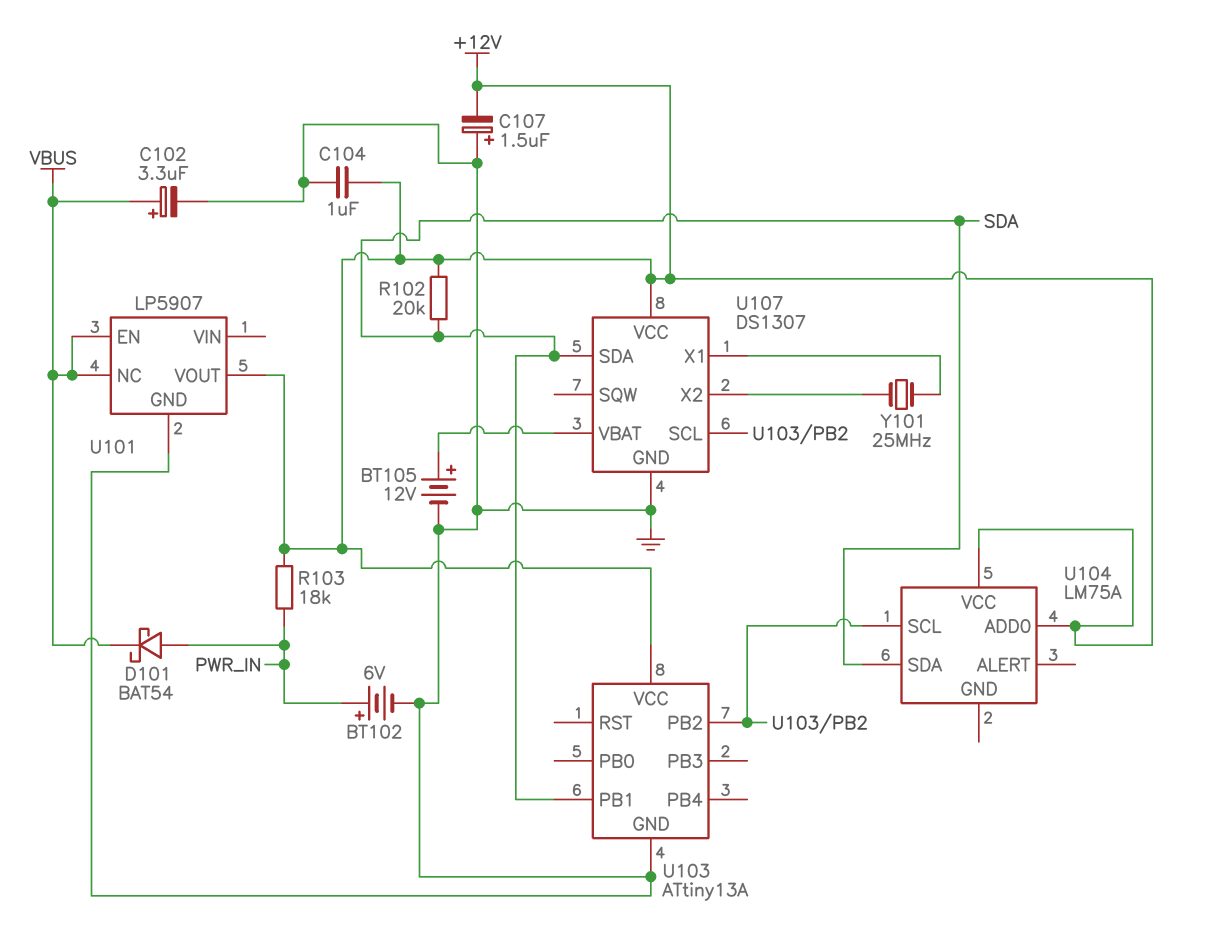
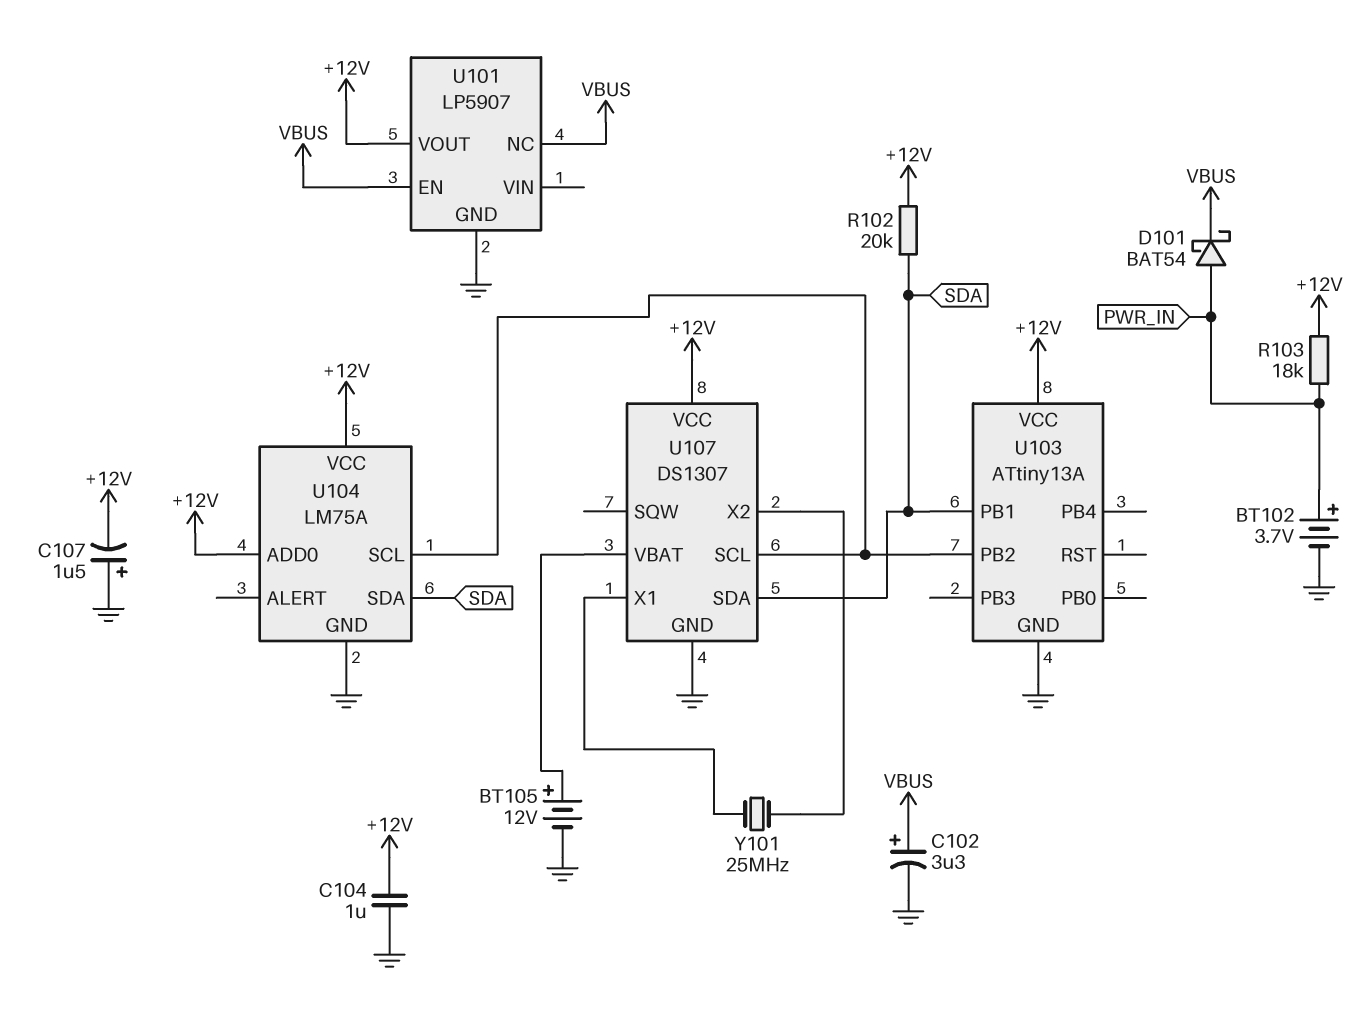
BT102: 6V (plus PWR_IN, minus GND) -> 3.7V (plus PWR_IN, minus GND)
U104 pin GND: none -> GND

